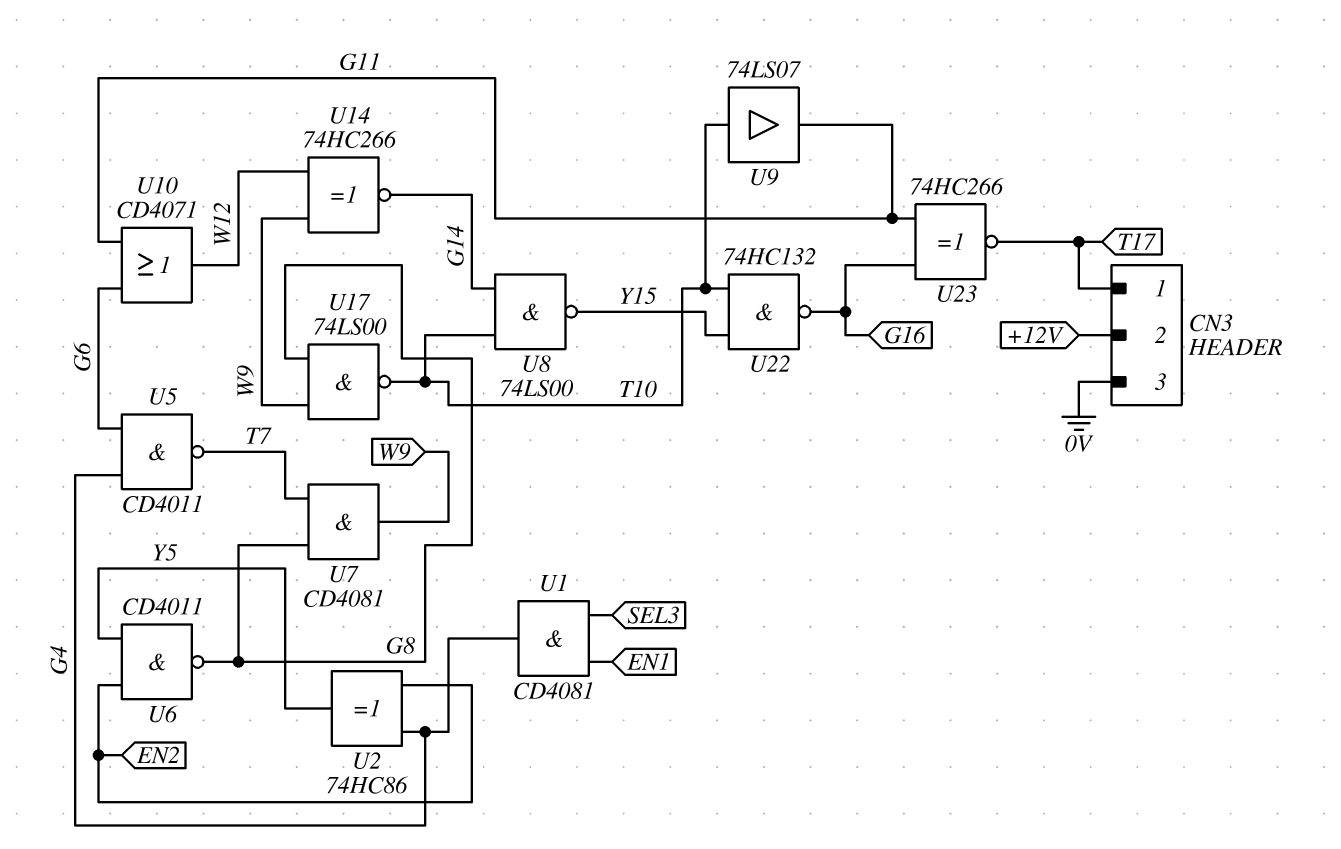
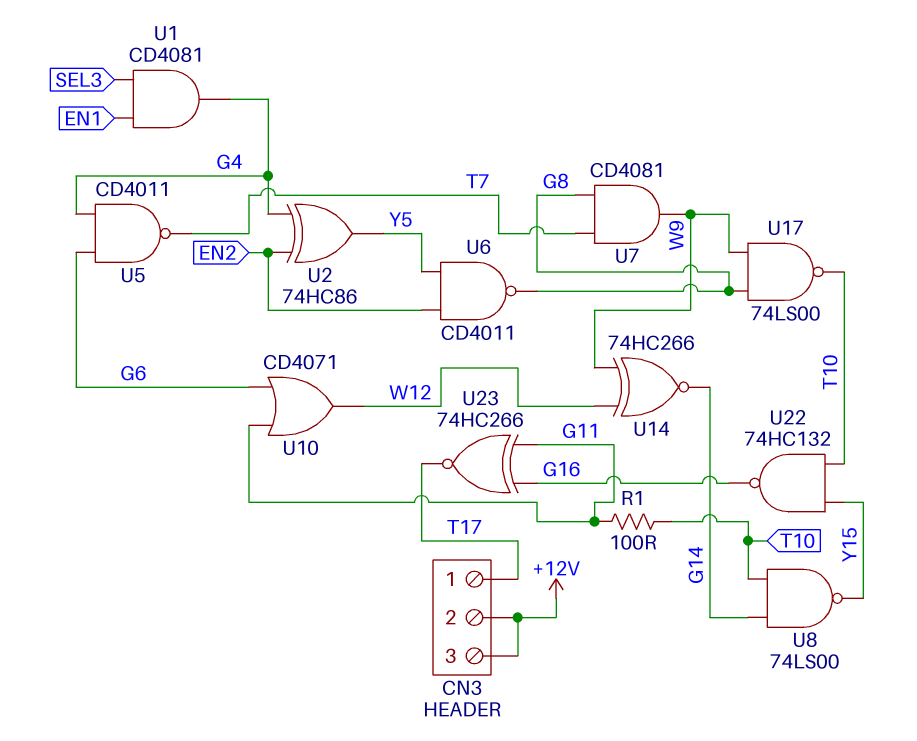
CN3 pin 3: 0V -> +12V
R1: none -> 100 (G11, T10)
U9: buffer 74LS07 (in T10, out G11) -> none

